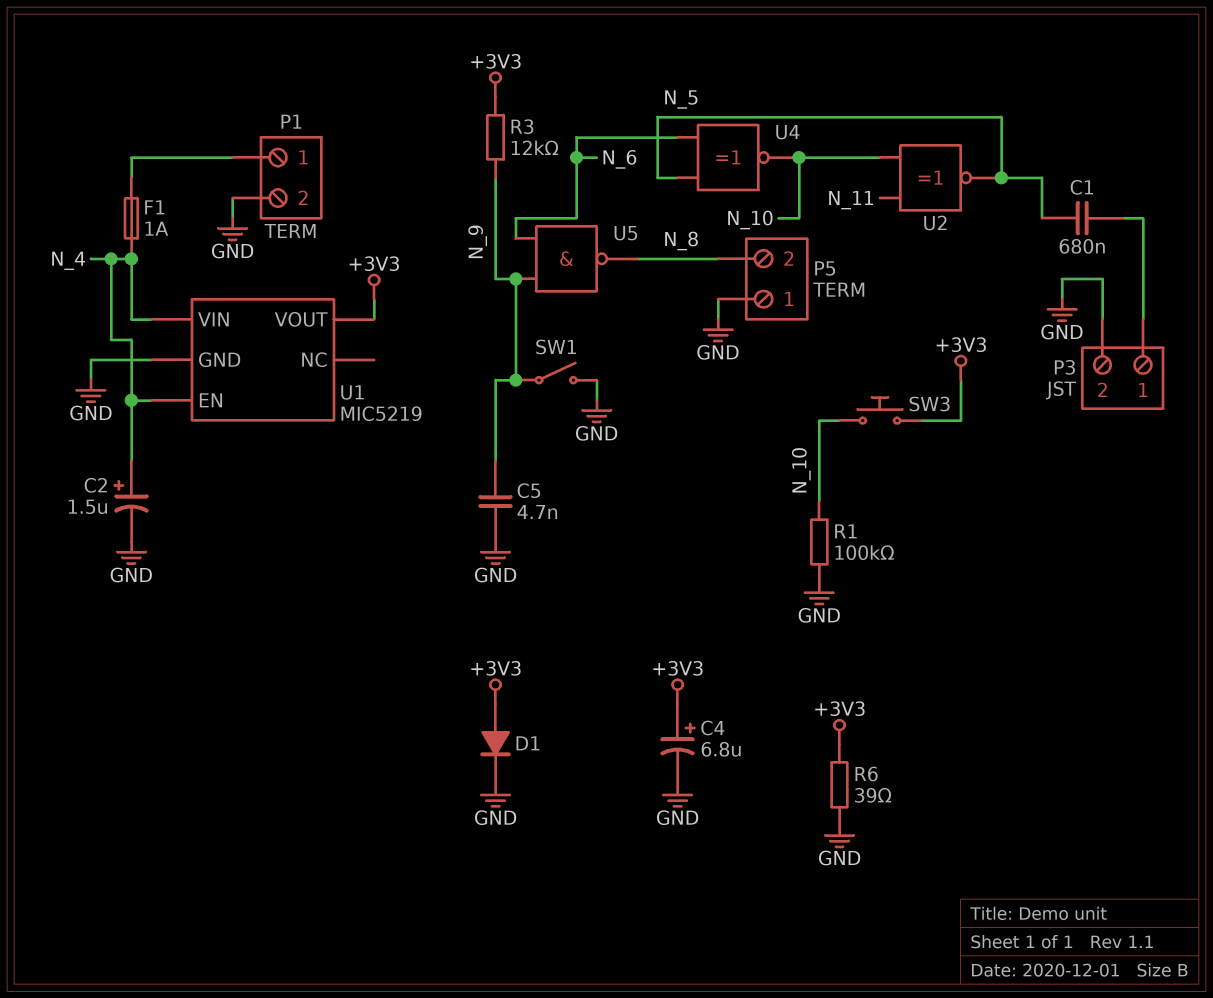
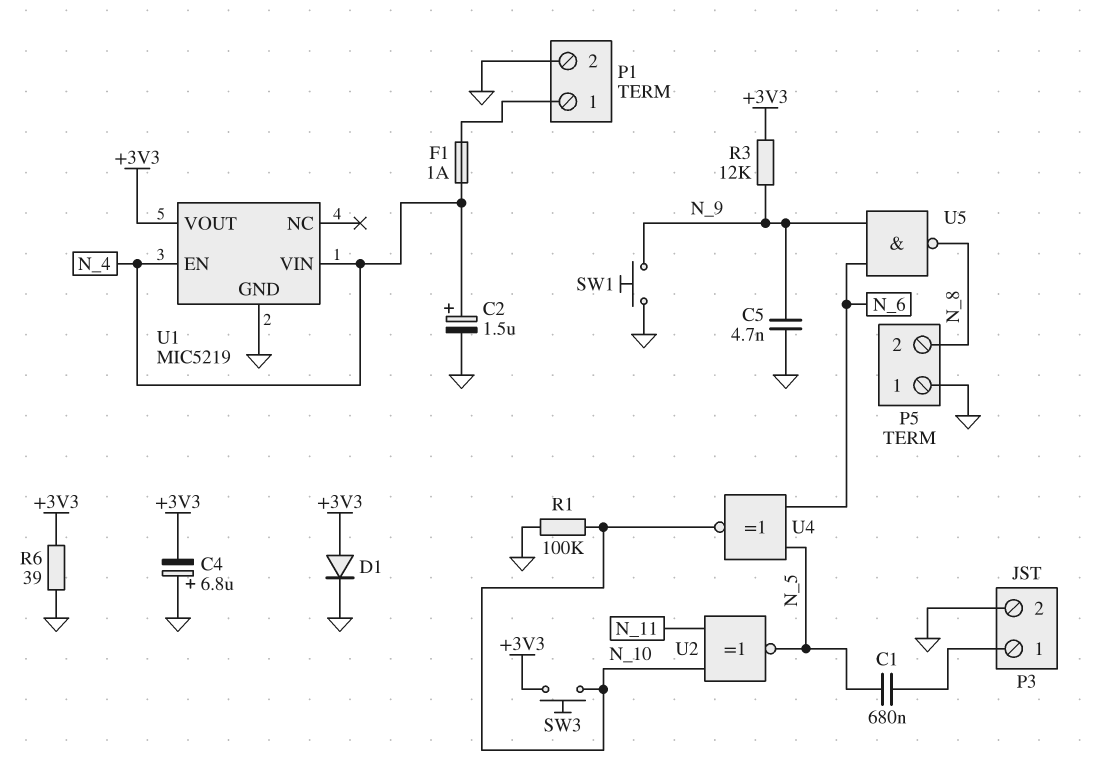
C4: 6.8uF (plus +3V3, minus GND) -> 6.8uF (plus GND, minus +3V3)
SW1: switch (GND, N_9) -> button (GND, N_9)

